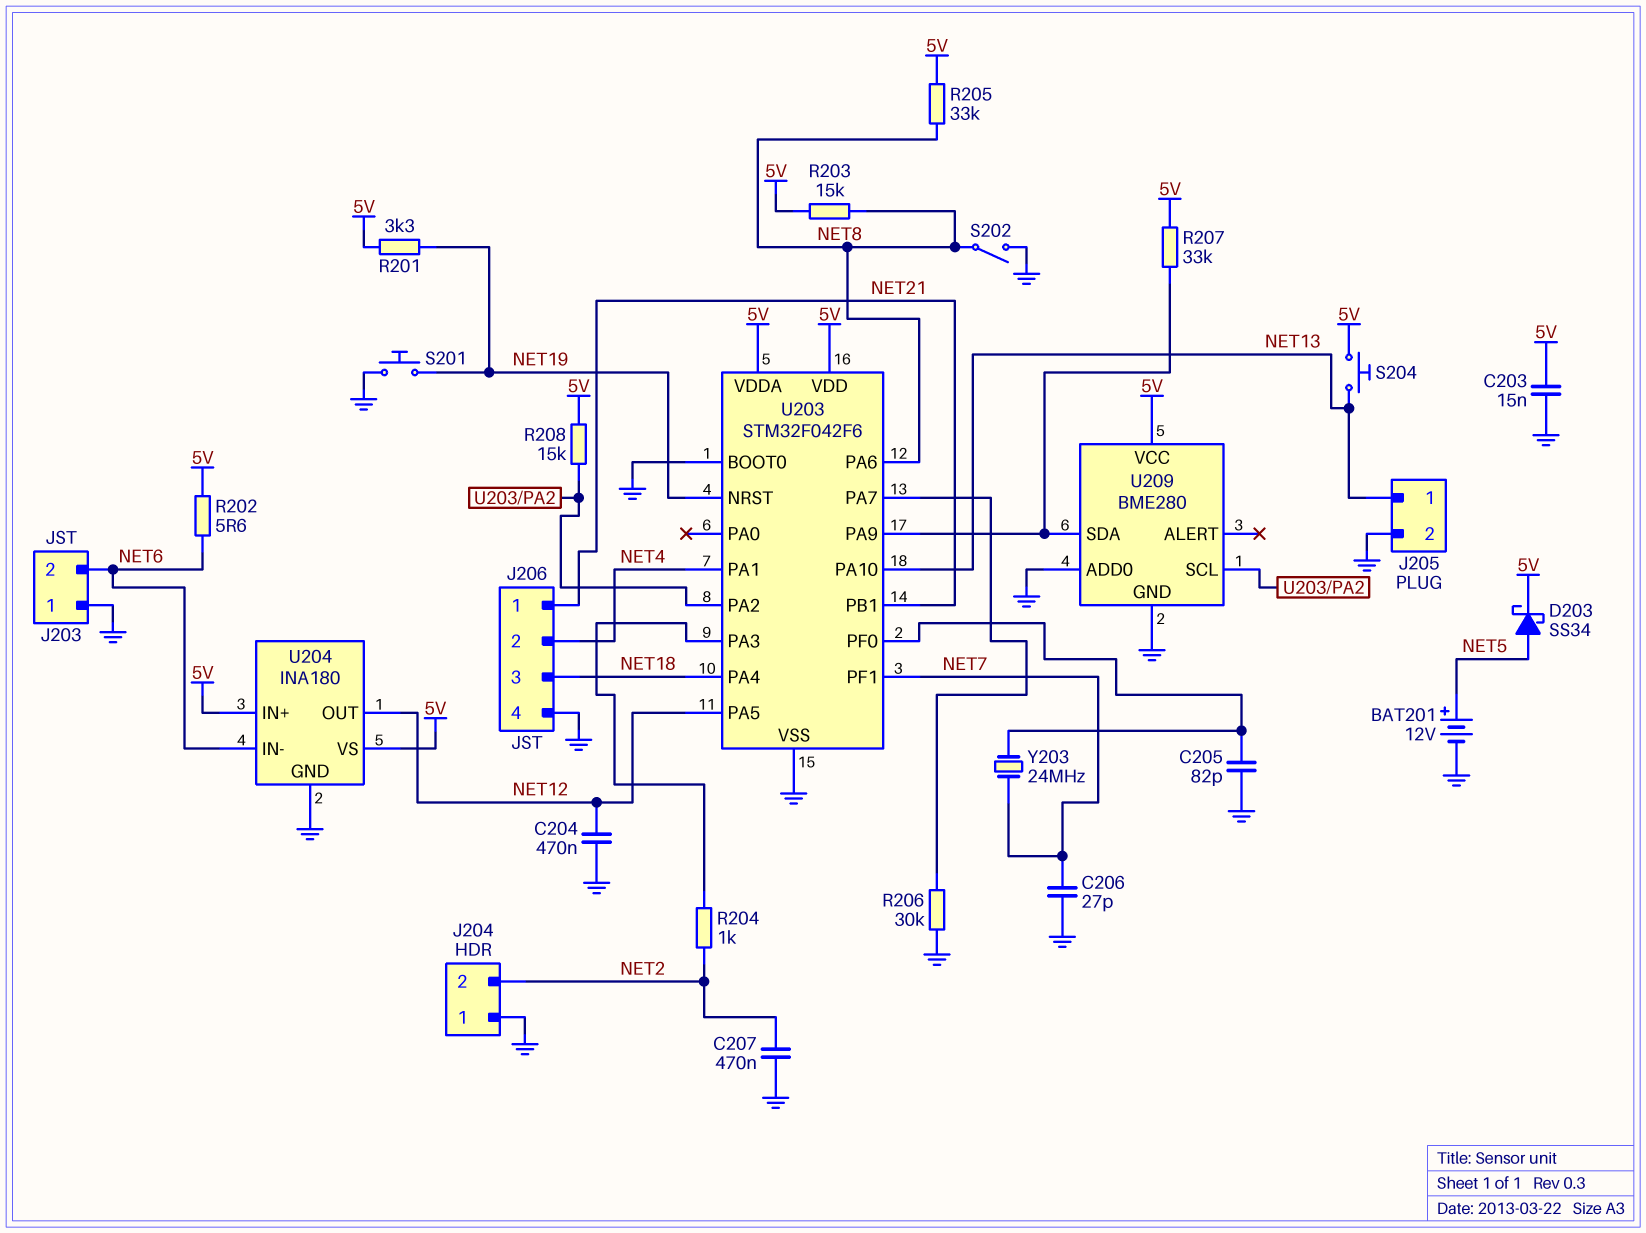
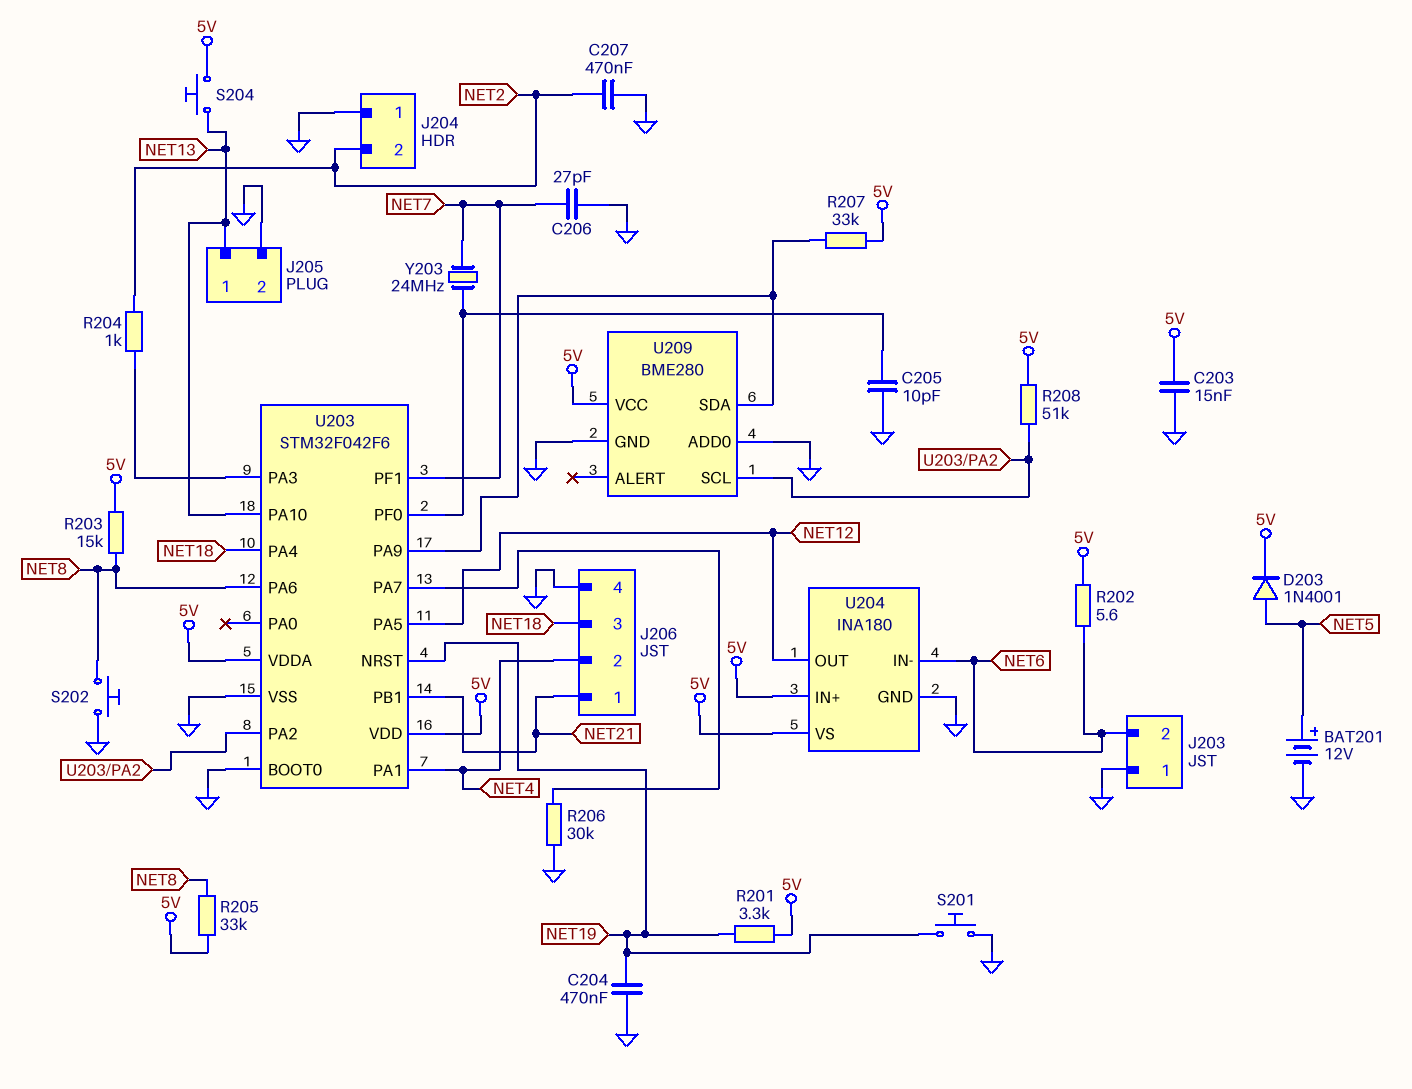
C204: 470nF (GND, NET12) -> 470nF (GND, NET19)
C205: 82pF (GND, U203/PF0) -> 10pF (GND, U203/PF0)
D203: schottky SS34 (A NET5, K 5V) -> diode 1N4001 (A NET5, K 5V)
R208: 15k (5V, U203/PA2) -> 51k (5V, U203/PA2)
S202: switch (GND, NET8) -> button (GND, NET8)

